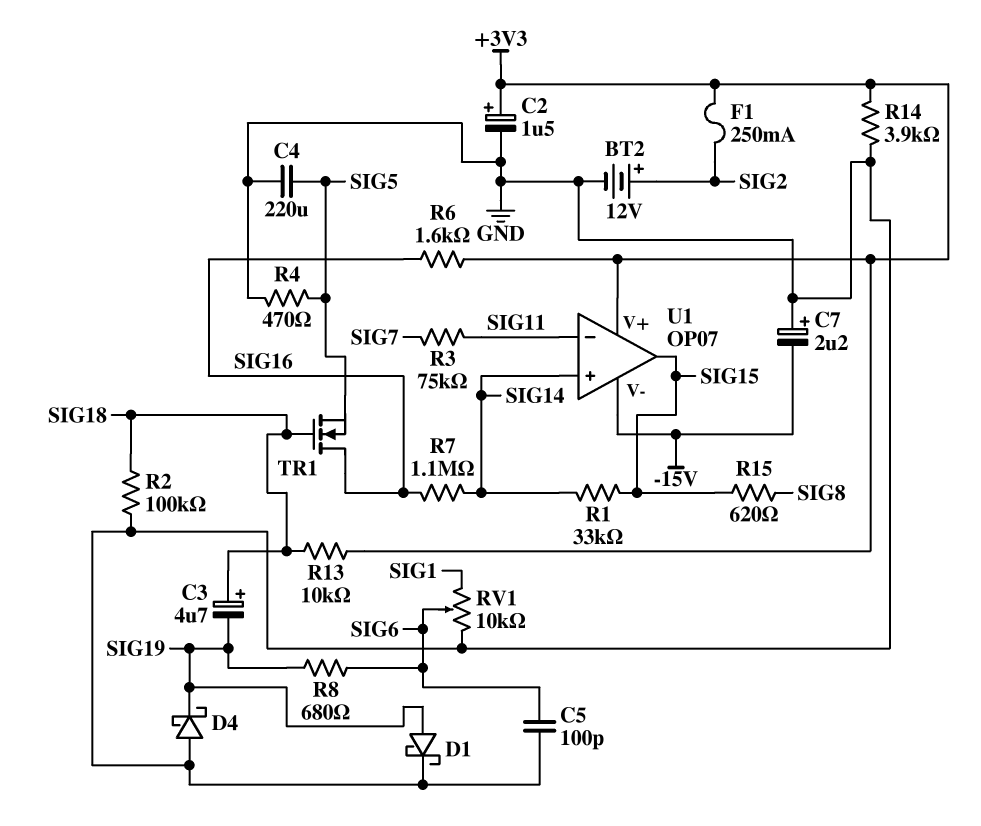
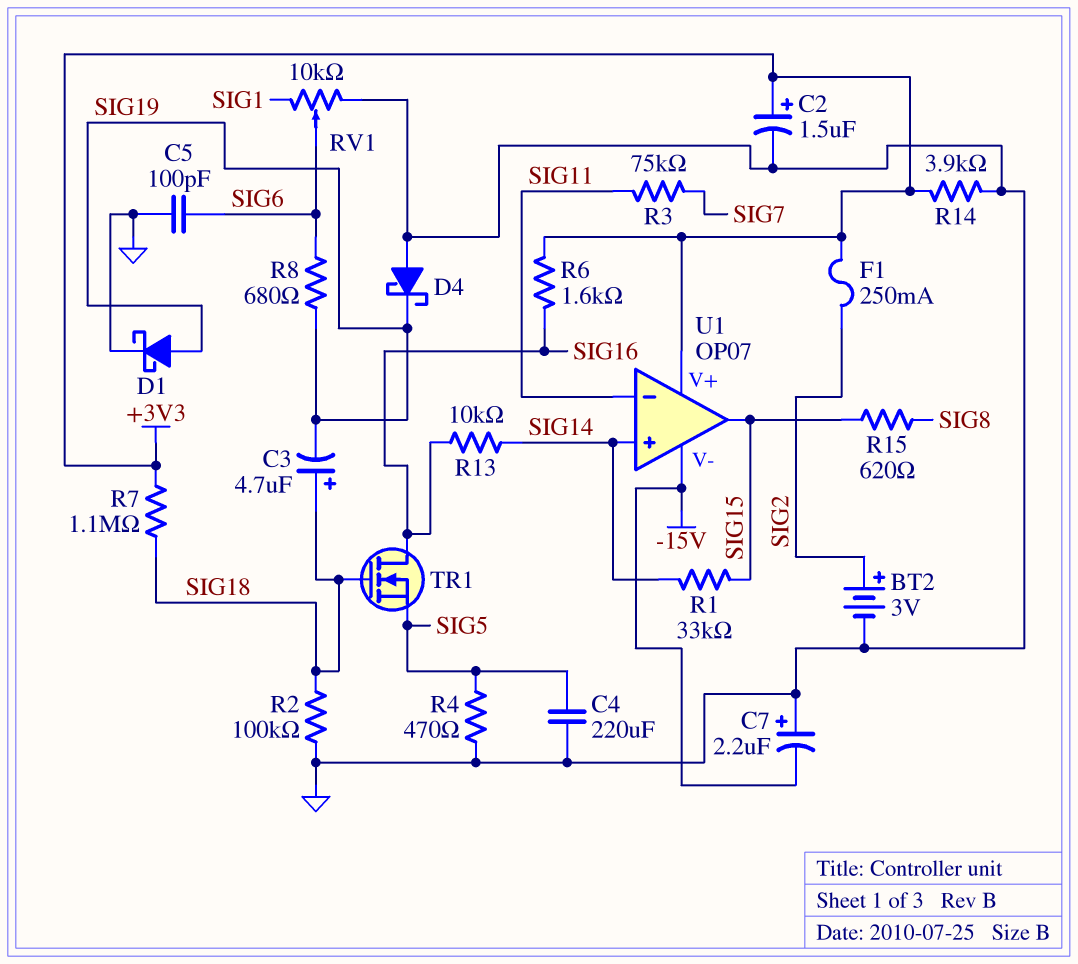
BT2: 12V (plus SIG2, minus GND) -> 3V (plus SIG2, minus GND)
R7: 1.1M (SIG14, SIG16) -> 1.1M (+3V3, SIG18)
R13: 10k (+3V3, SIG18) -> 10k (SIG14, SIG16)

